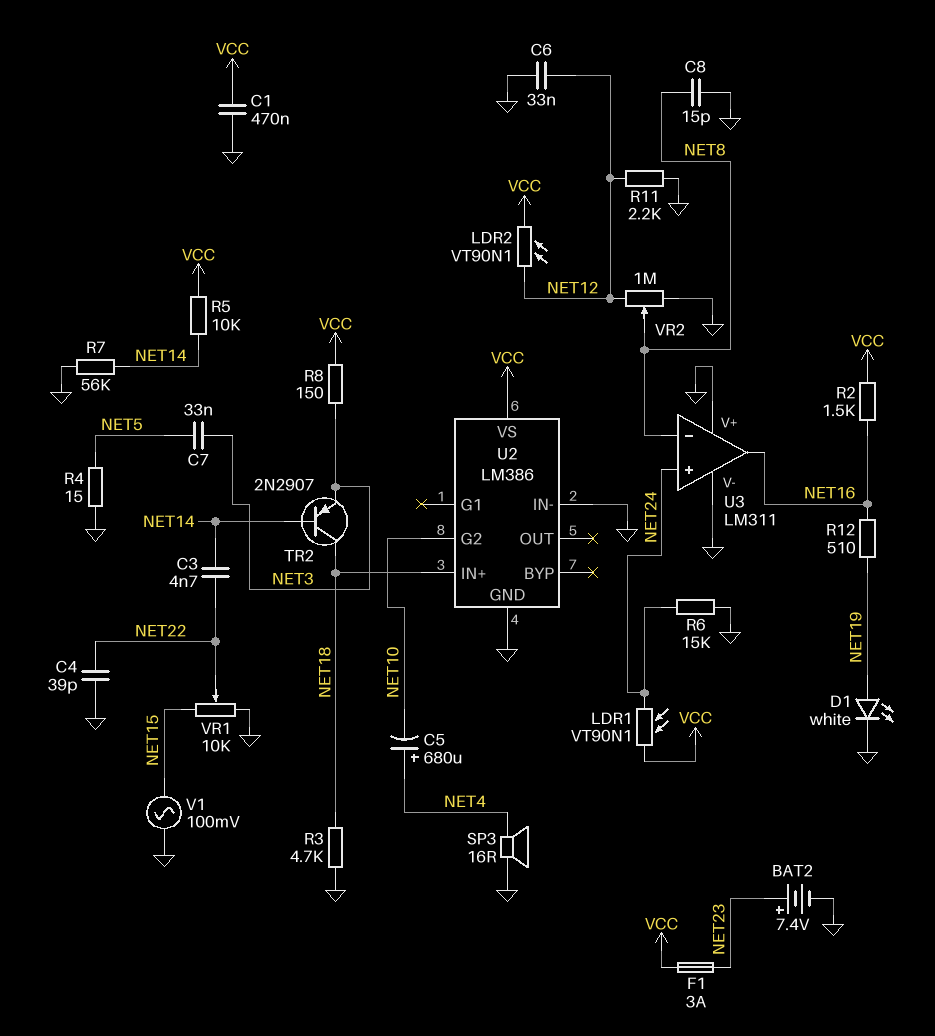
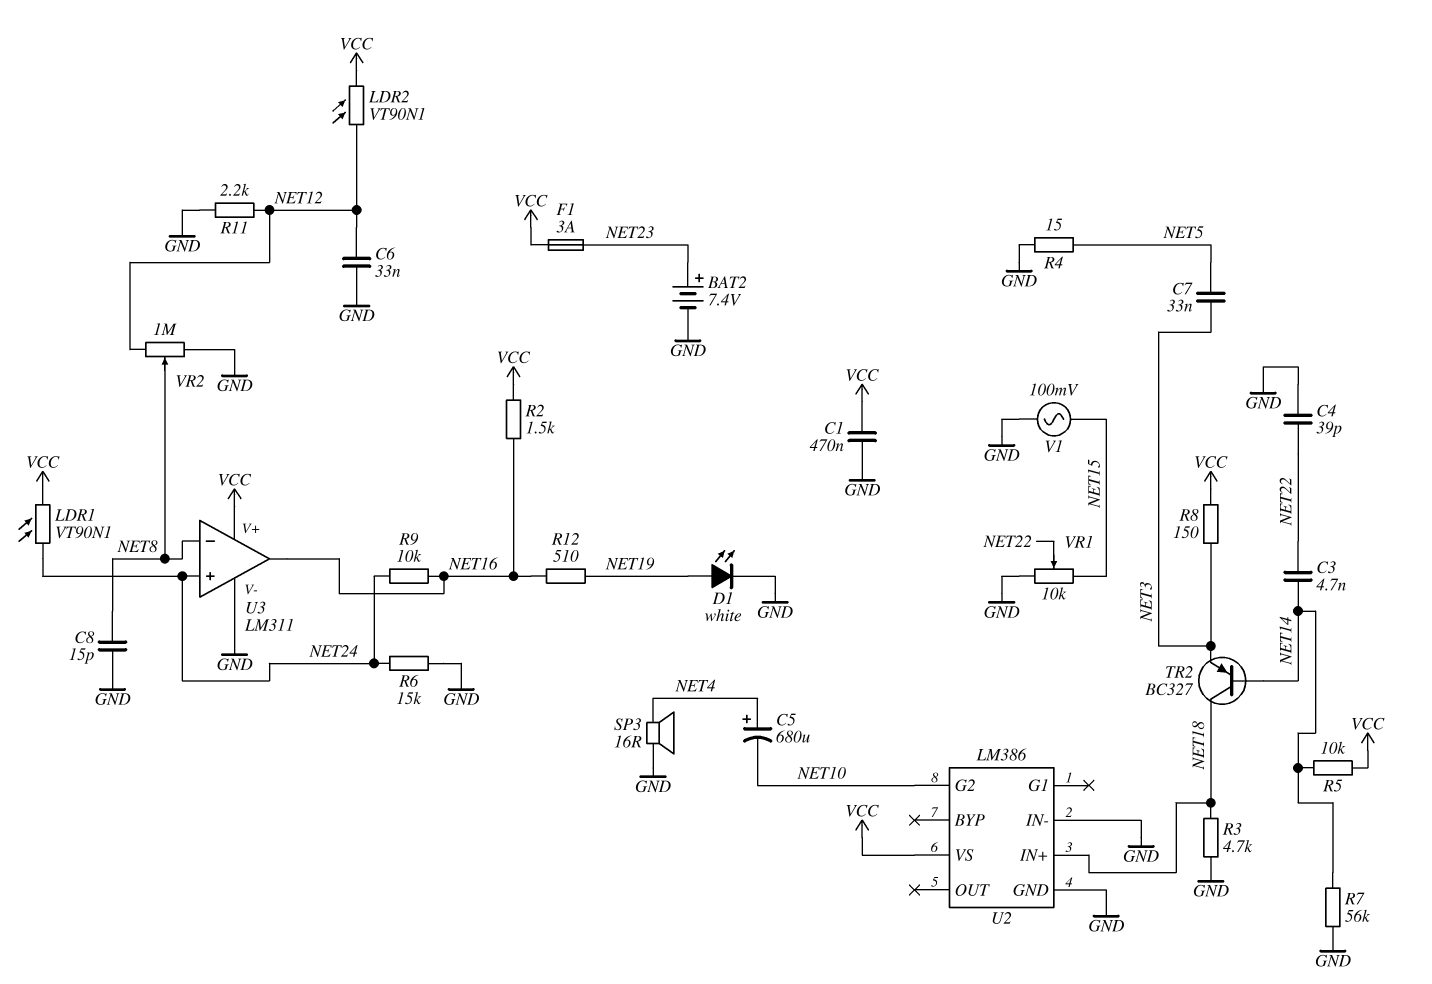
R9: none -> 10k (NET16, NET24)
TR2: PNP 2N2907 (B NET14, C NET18, E NET3) -> PNP BC327 (B NET14, C NET18, E NET3)
U3 pin V+: GND -> VCC

